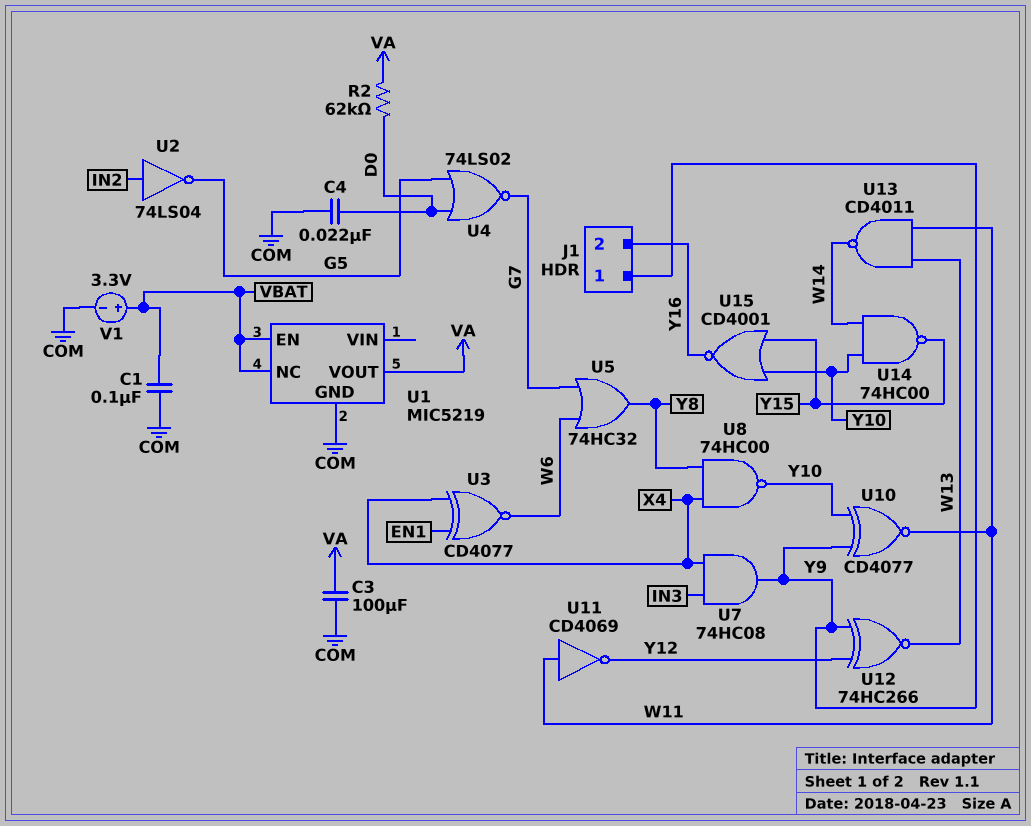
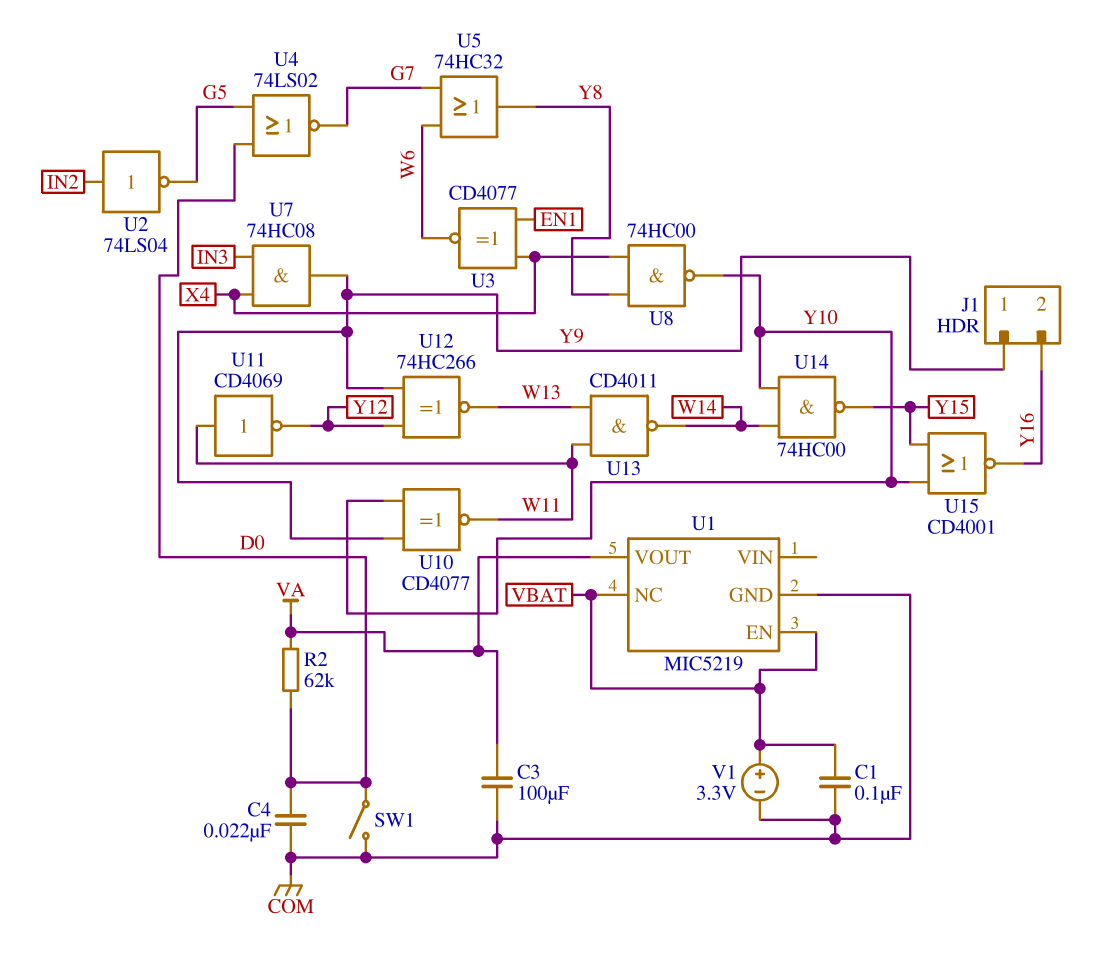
SW1: none -> switch (COM, D0)

